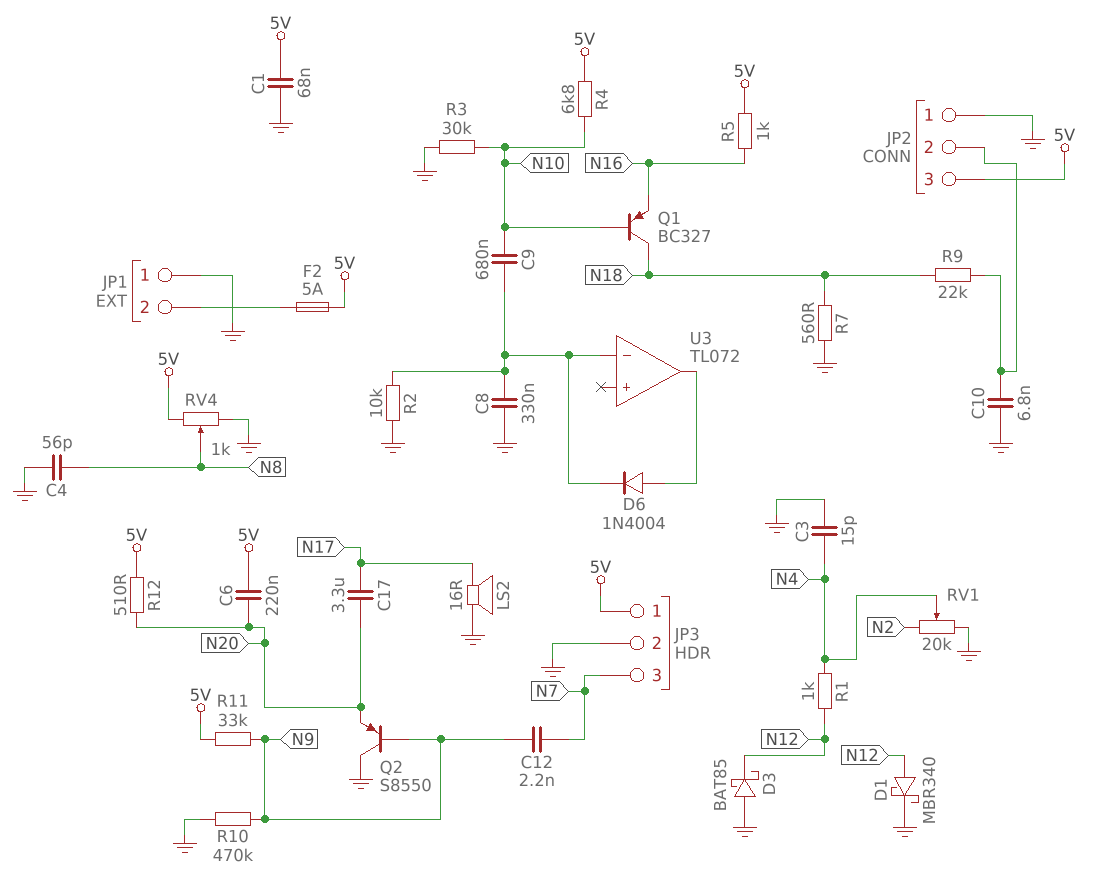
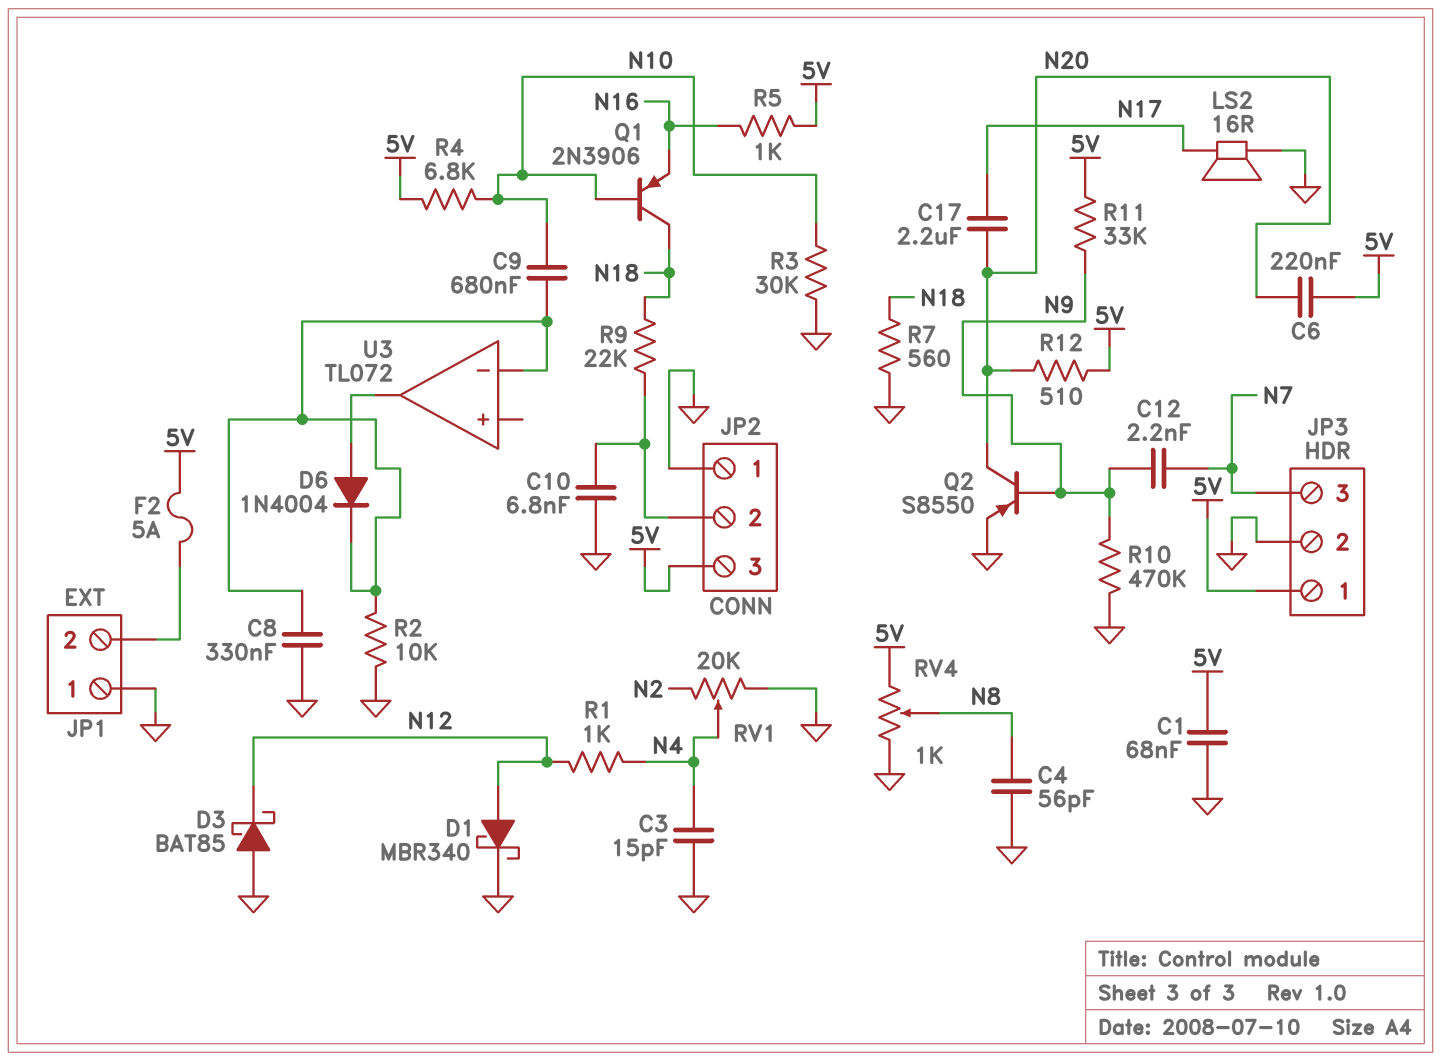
C17: 3.3uF (N17, N20) -> 2.2uF (N17, N20)
Q1: PNP BC327 (B N10, C N18, E N16) -> PNP 2N3906 (B N10, C N18, E N16)
Q2: PNP S8550 (B N9, C GND, E N20) -> PNP S8550 (B N9, C N20, E GND)

